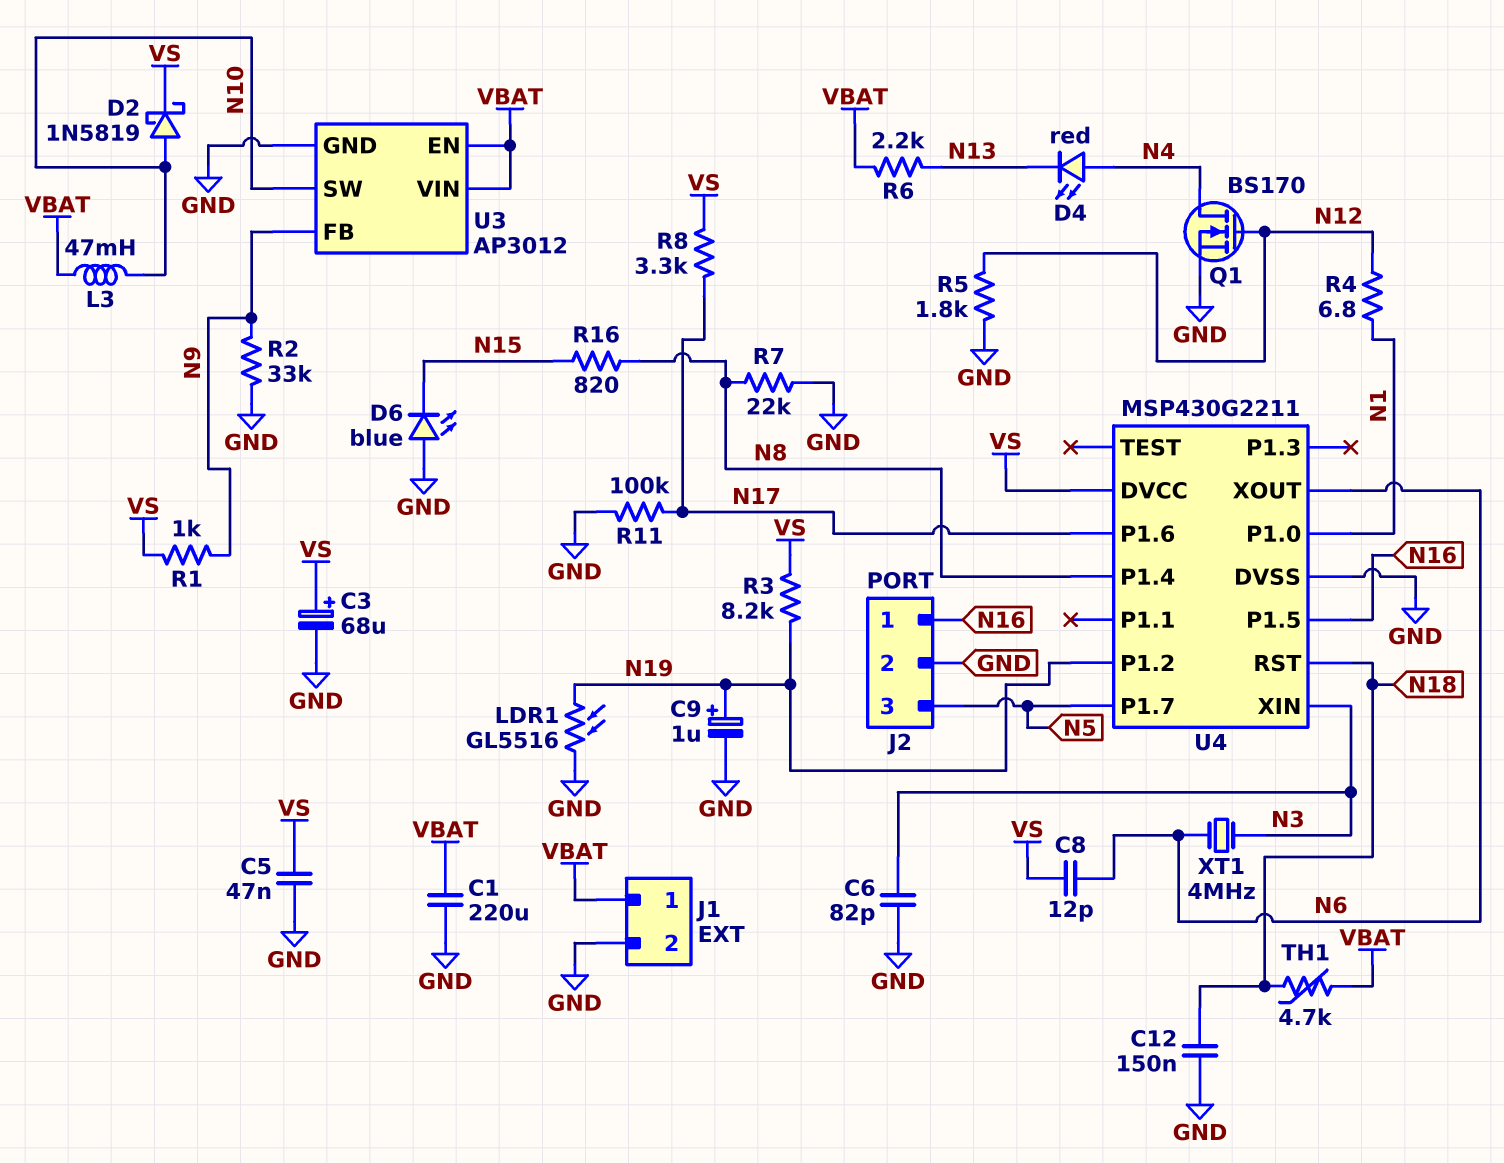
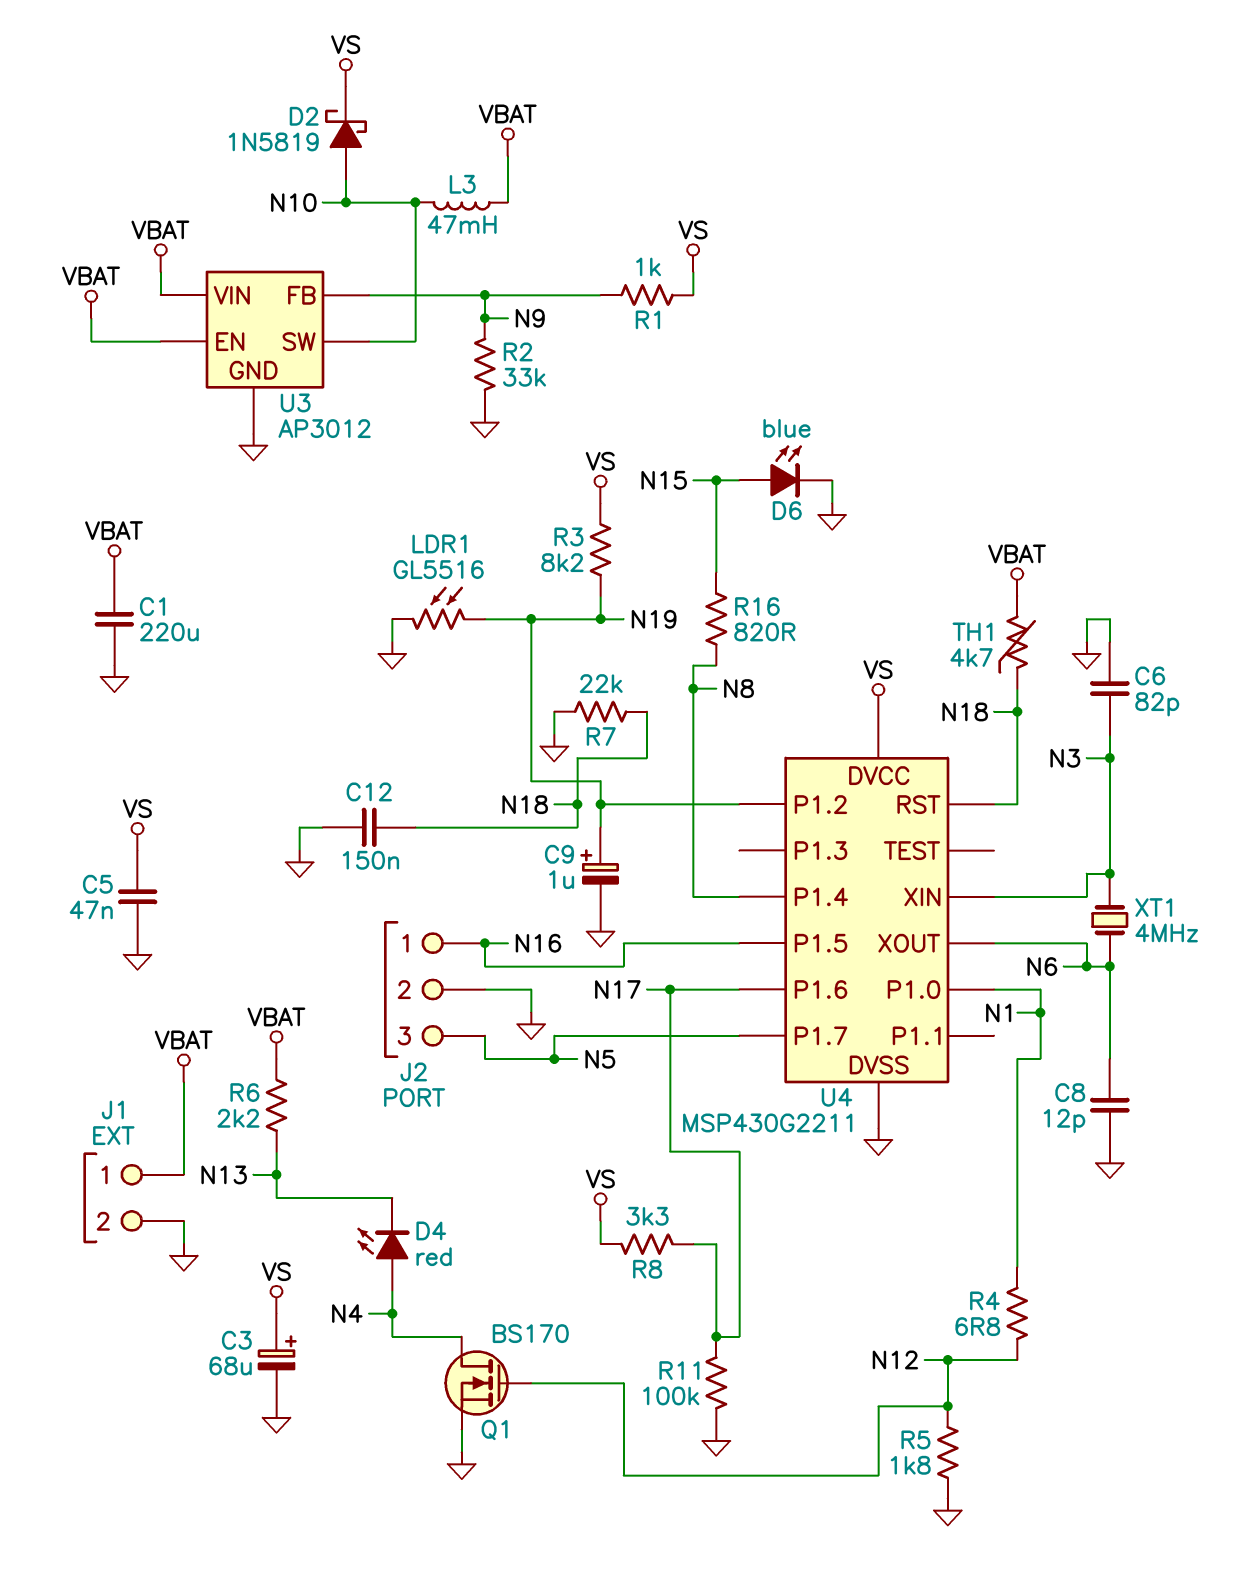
C8: 12pF (N6, VS) -> 12pF (GND, N6)
D6: LED blue (A GND, K N15) -> LED blue (A N15, K GND)
R7: 22k (GND, N8) -> 22k (GND, N18)

